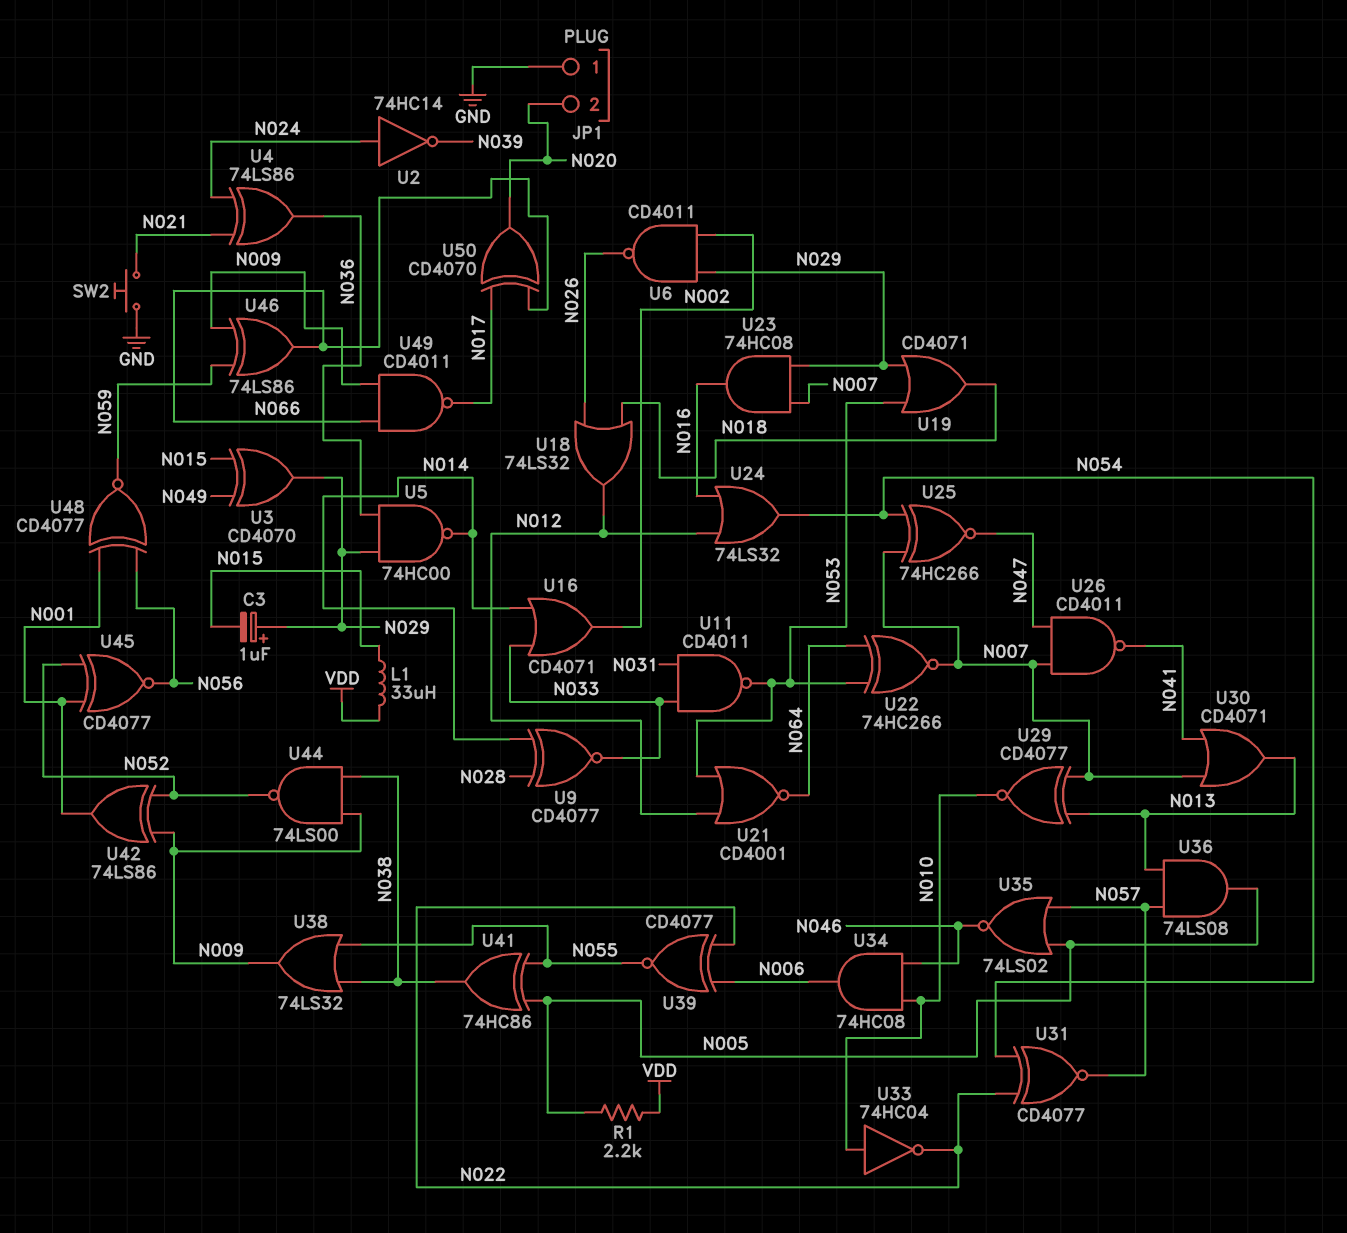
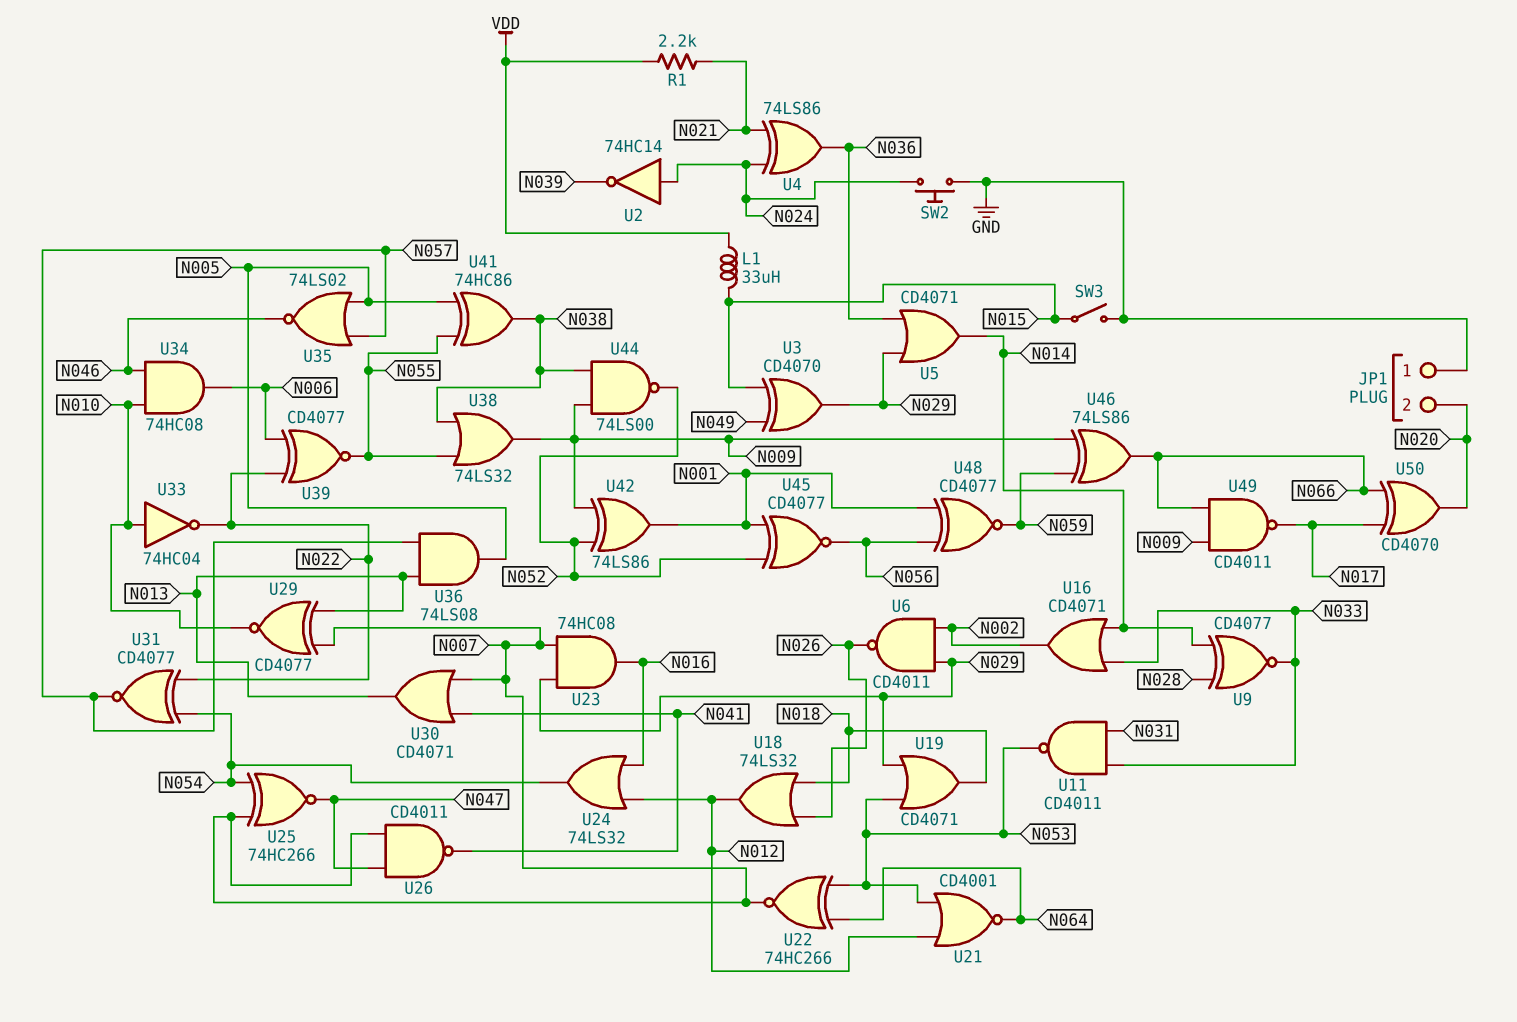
C3: 1uF (plus N029, minus N015) -> none
R1: 2.2k (N005, VDD) -> 2.2k (N021, VDD)
SW2: button (GND, N021) -> button (GND, N024)
SW3: none -> switch (GND, N015)
U5: NAND 74HC00 (in N029, in N036, out N014) -> OR CD4071 (in N029, in N036, out N014)

